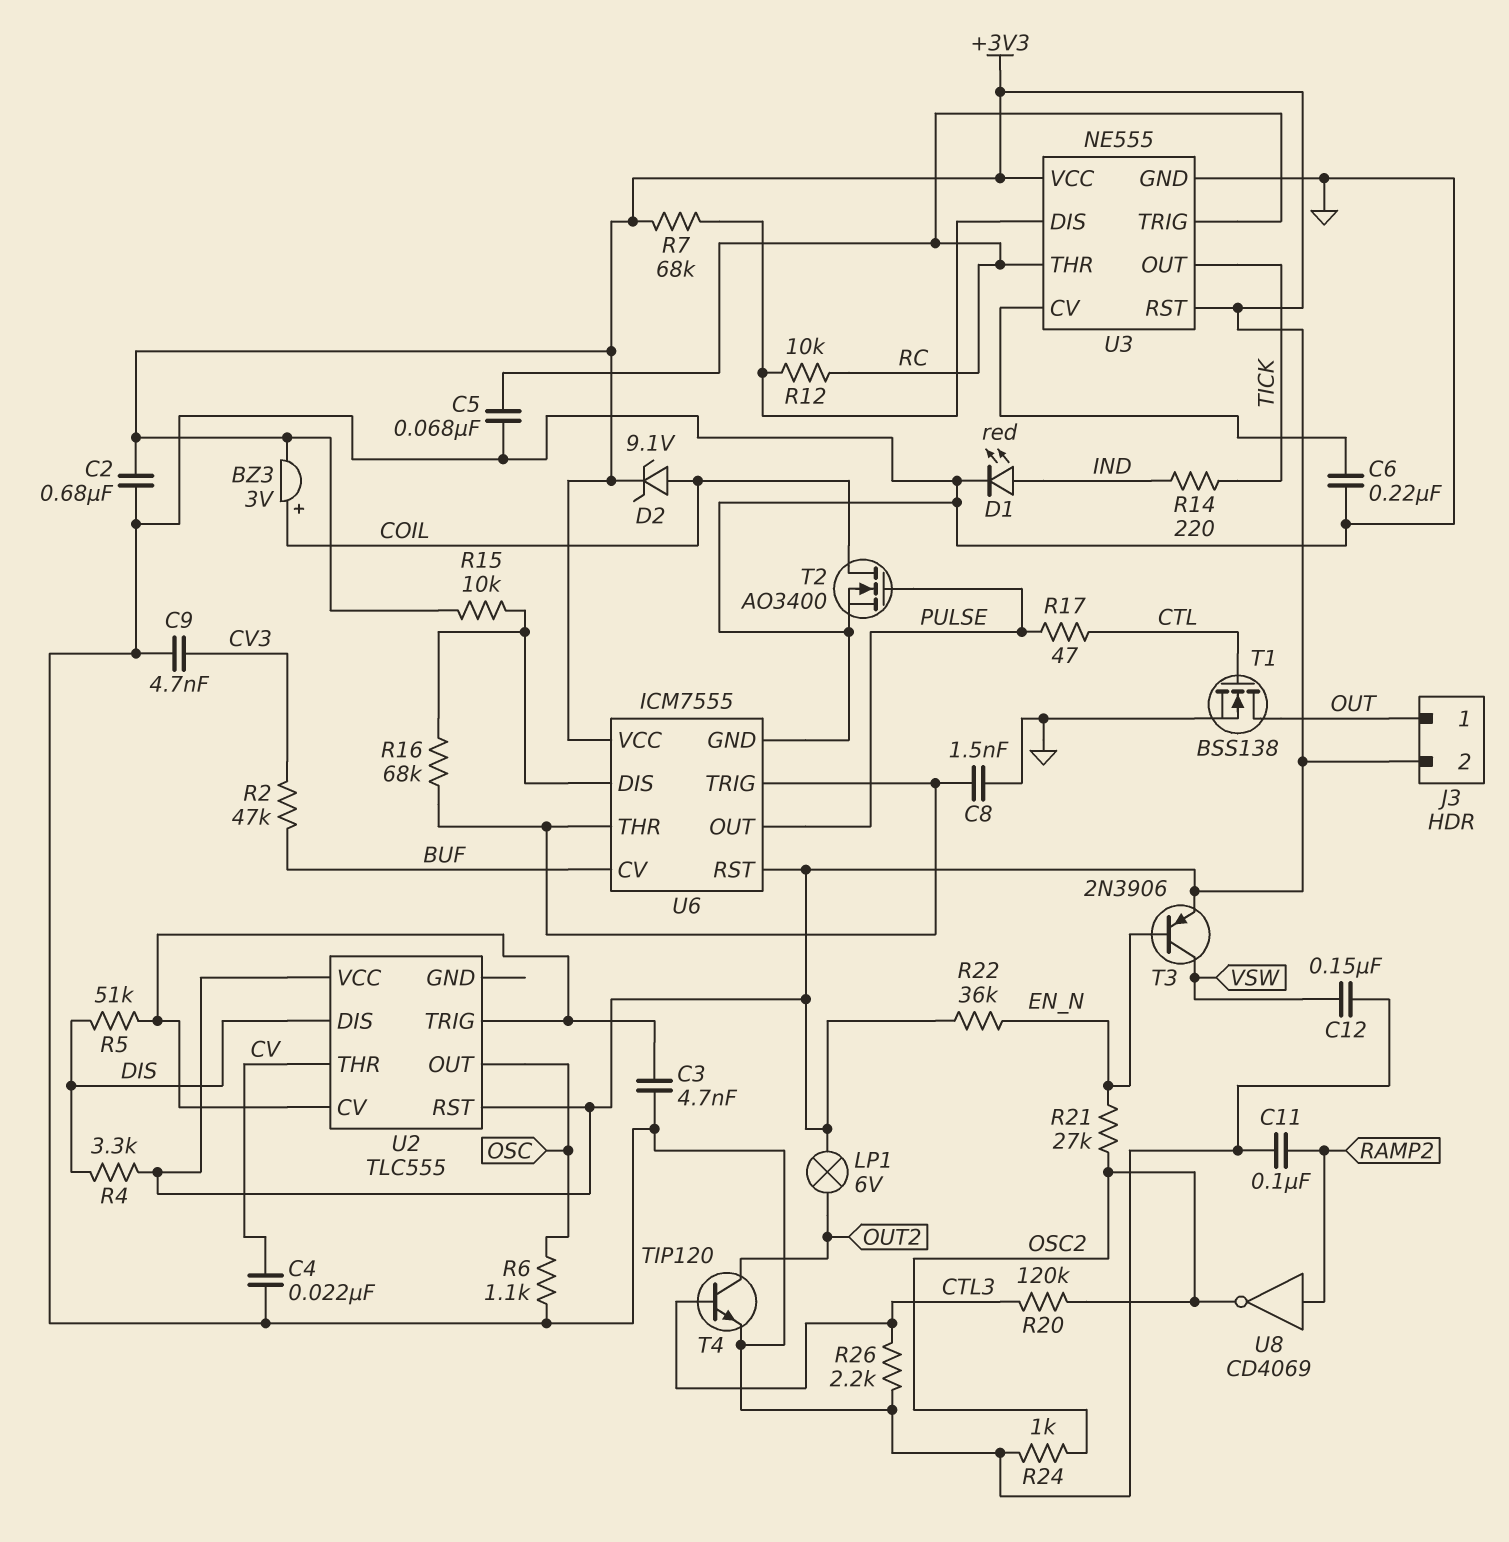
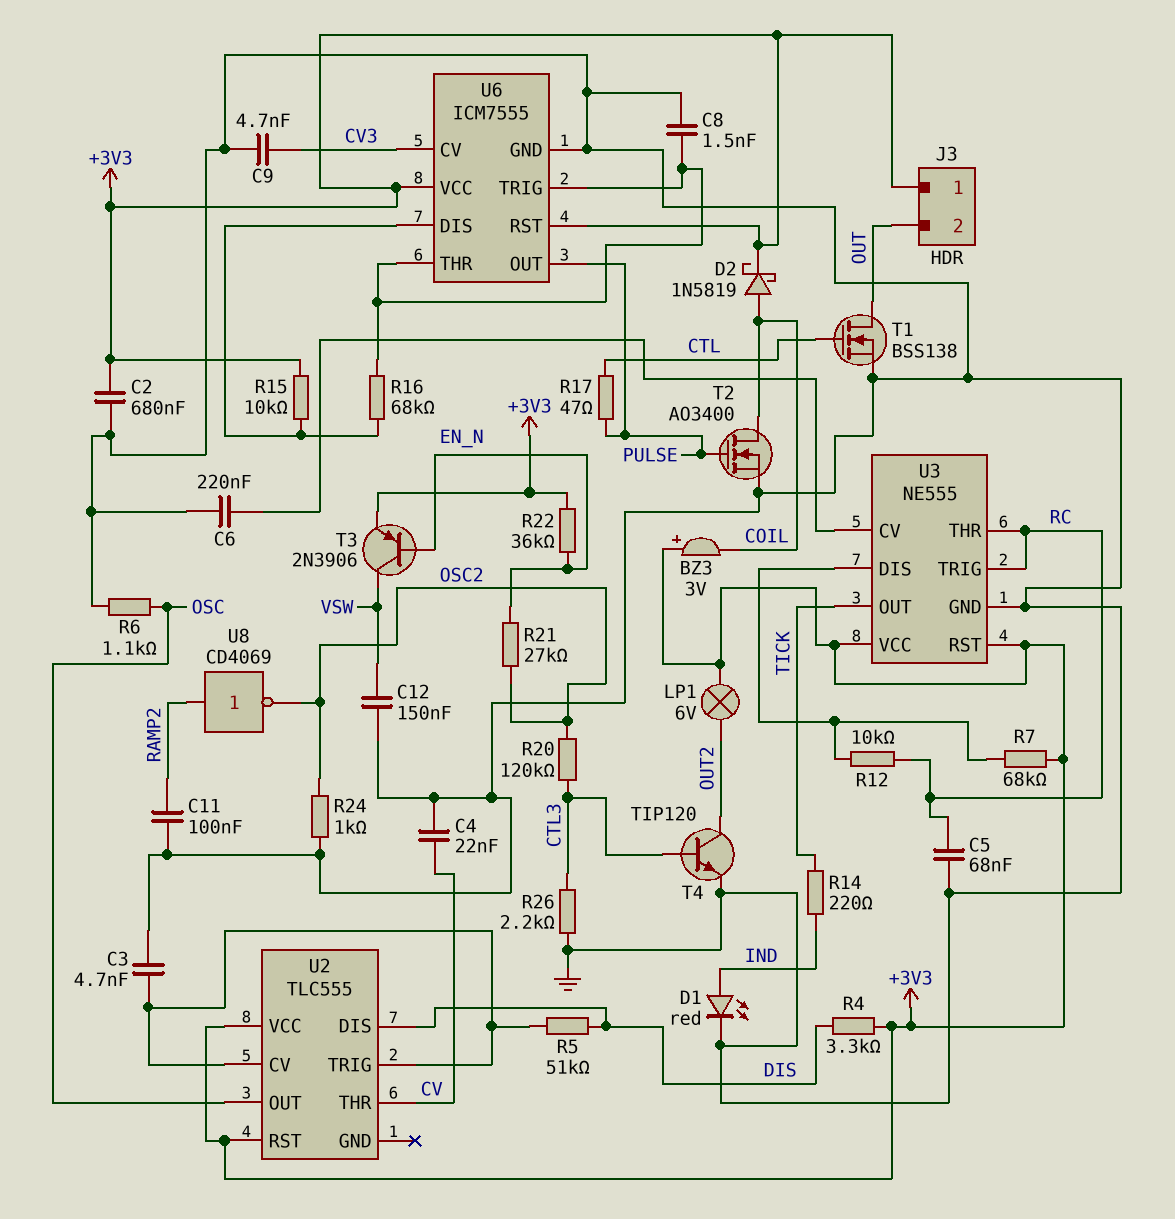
BZ3: buzzer 3V (plus COIL, minus +3V3) -> buzzer 3V (plus +3V3, minus COIL)
D2: zener 9.1V (A COIL, K +3V3) -> schottky 1N5819 (A COIL, K +3V3)
J3 pin 1: OUT -> +3V3
J3 pin 2: +3V3 -> OUT
R2: 47k (BUF, CV3) -> none
U6 pin CV: BUF -> CV3

